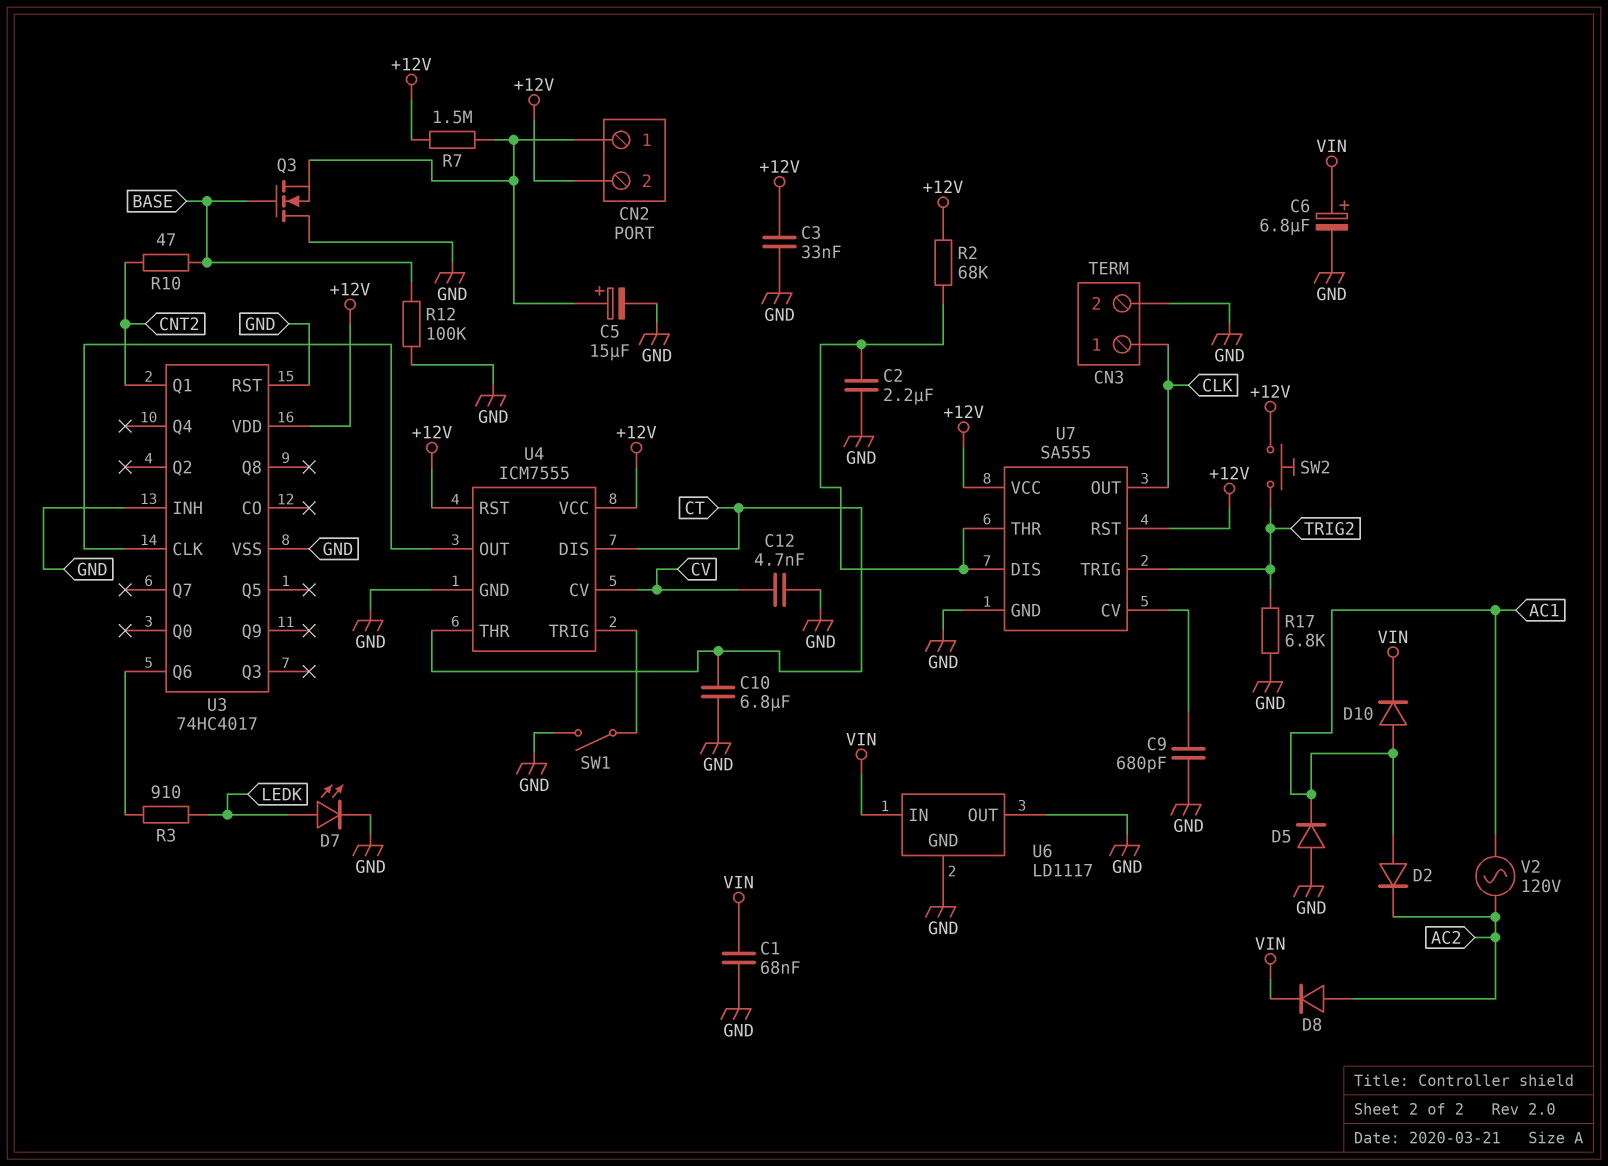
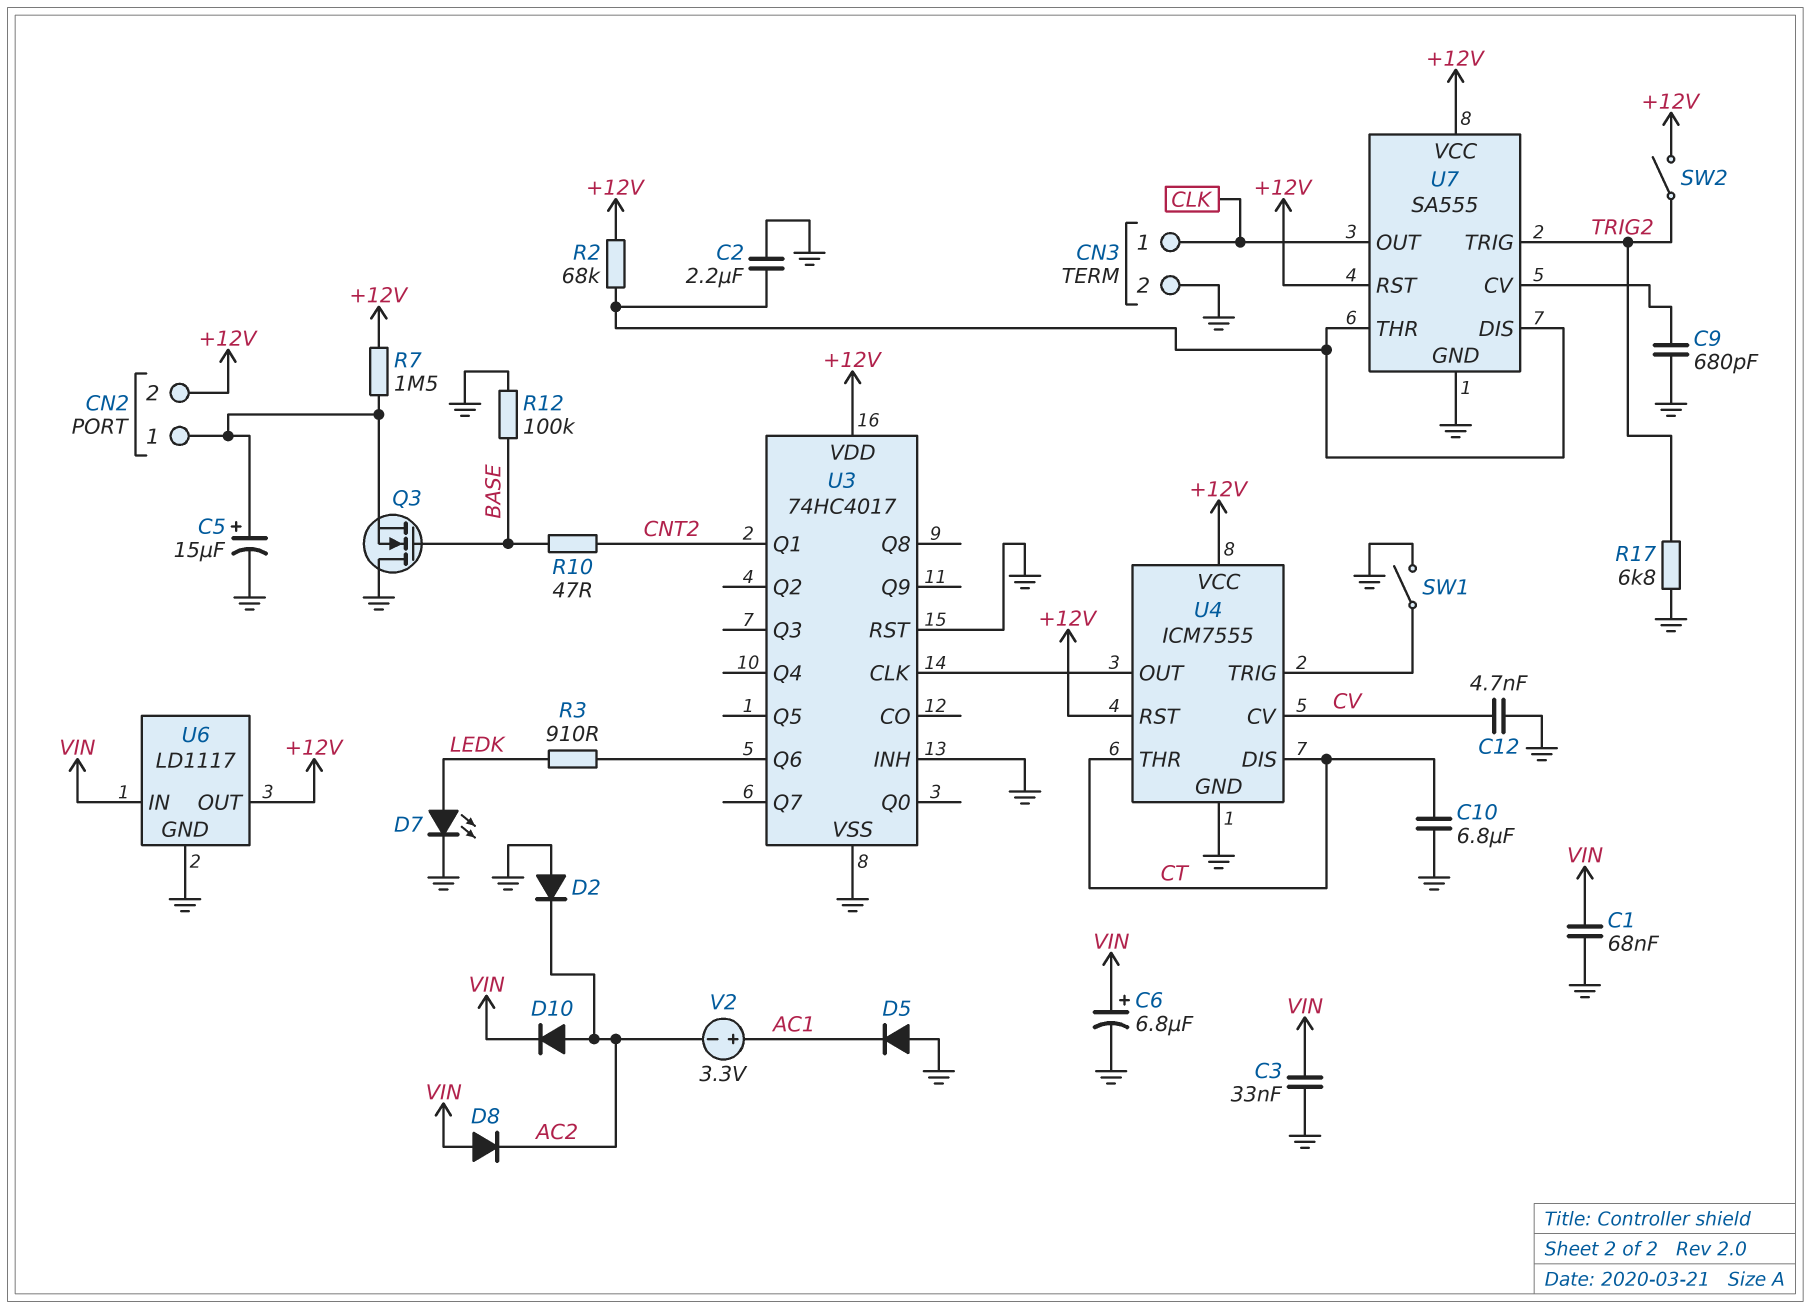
C3: 33nF (+12V, GND) -> 33nF (GND, VIN)
D2: diode (A AC1, K AC2) -> diode (A GND, K AC2)
D8: diode (A AC2, K VIN) -> diode (A VIN, K AC2)
D10: diode (A AC1, K VIN) -> diode (A AC2, K VIN)
SW2: button (+12V, TRIG2) -> switch (+12V, TRIG2)
U6 pin OUT: GND -> +12V
V2: AC 120V (AC1, AC2) -> 3.3V (plus AC1, minus AC2)

